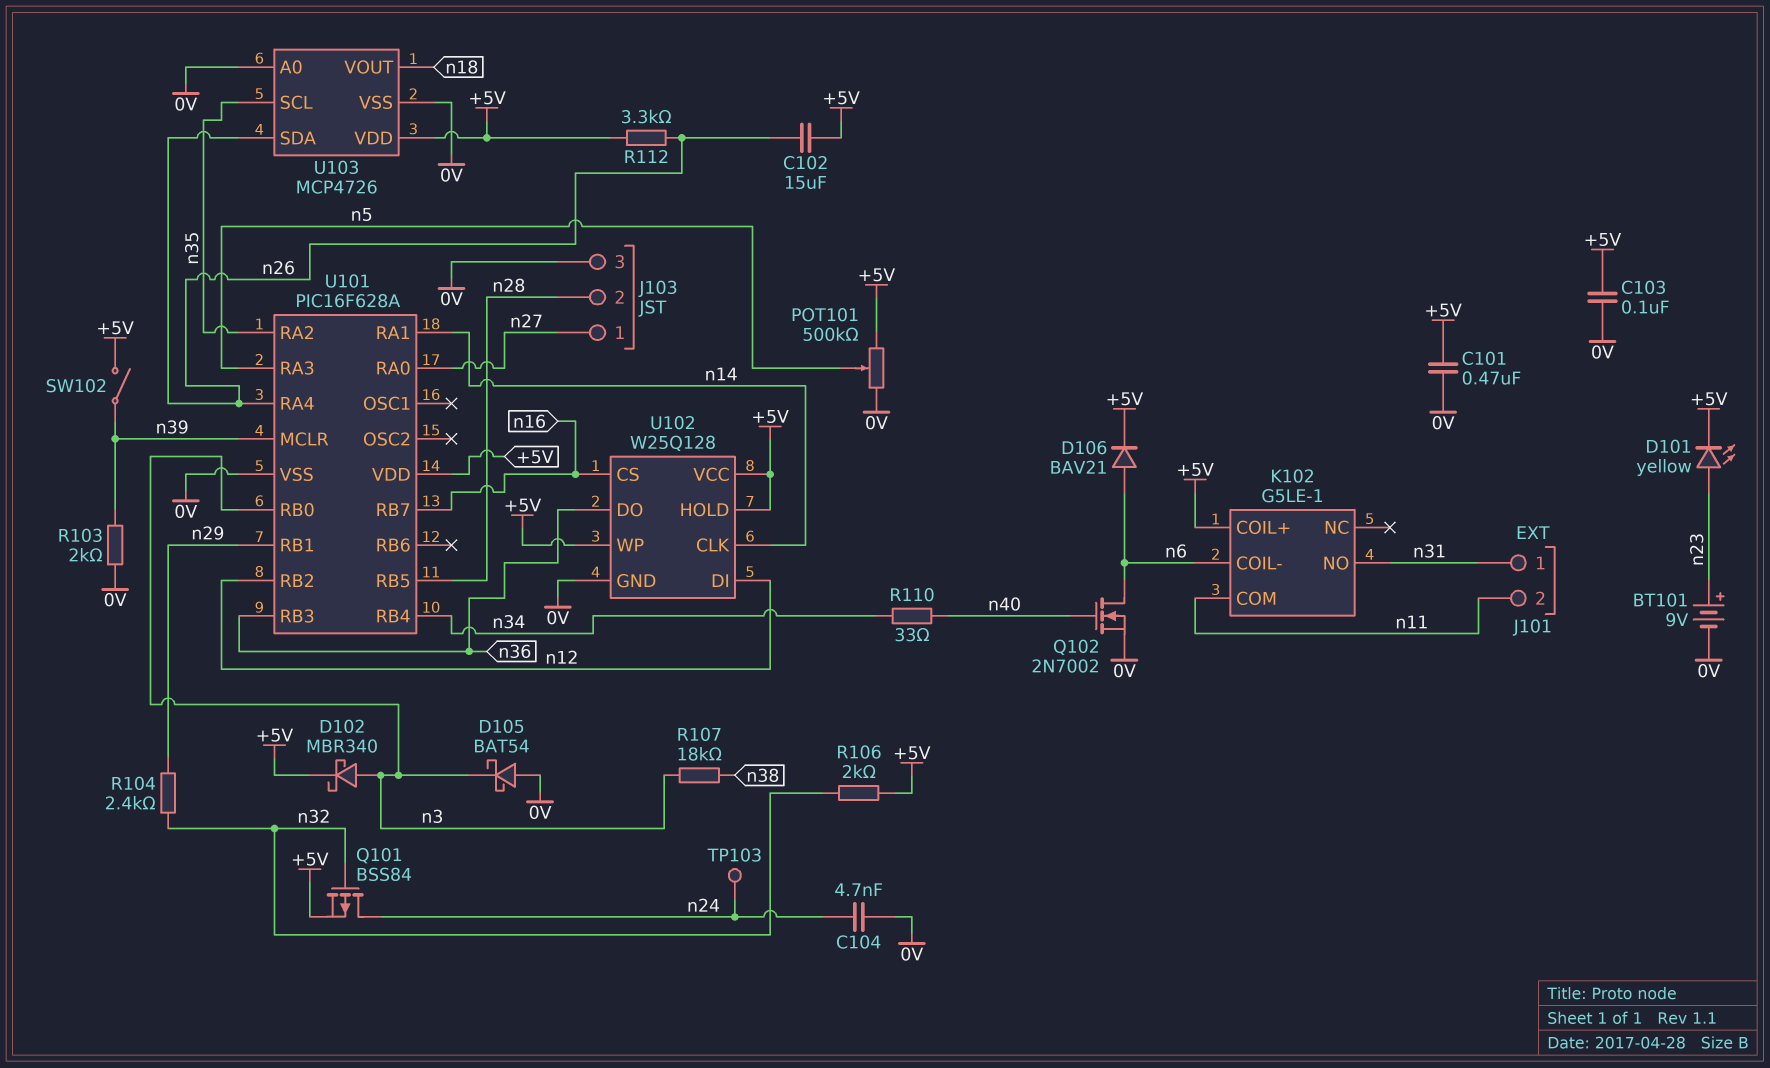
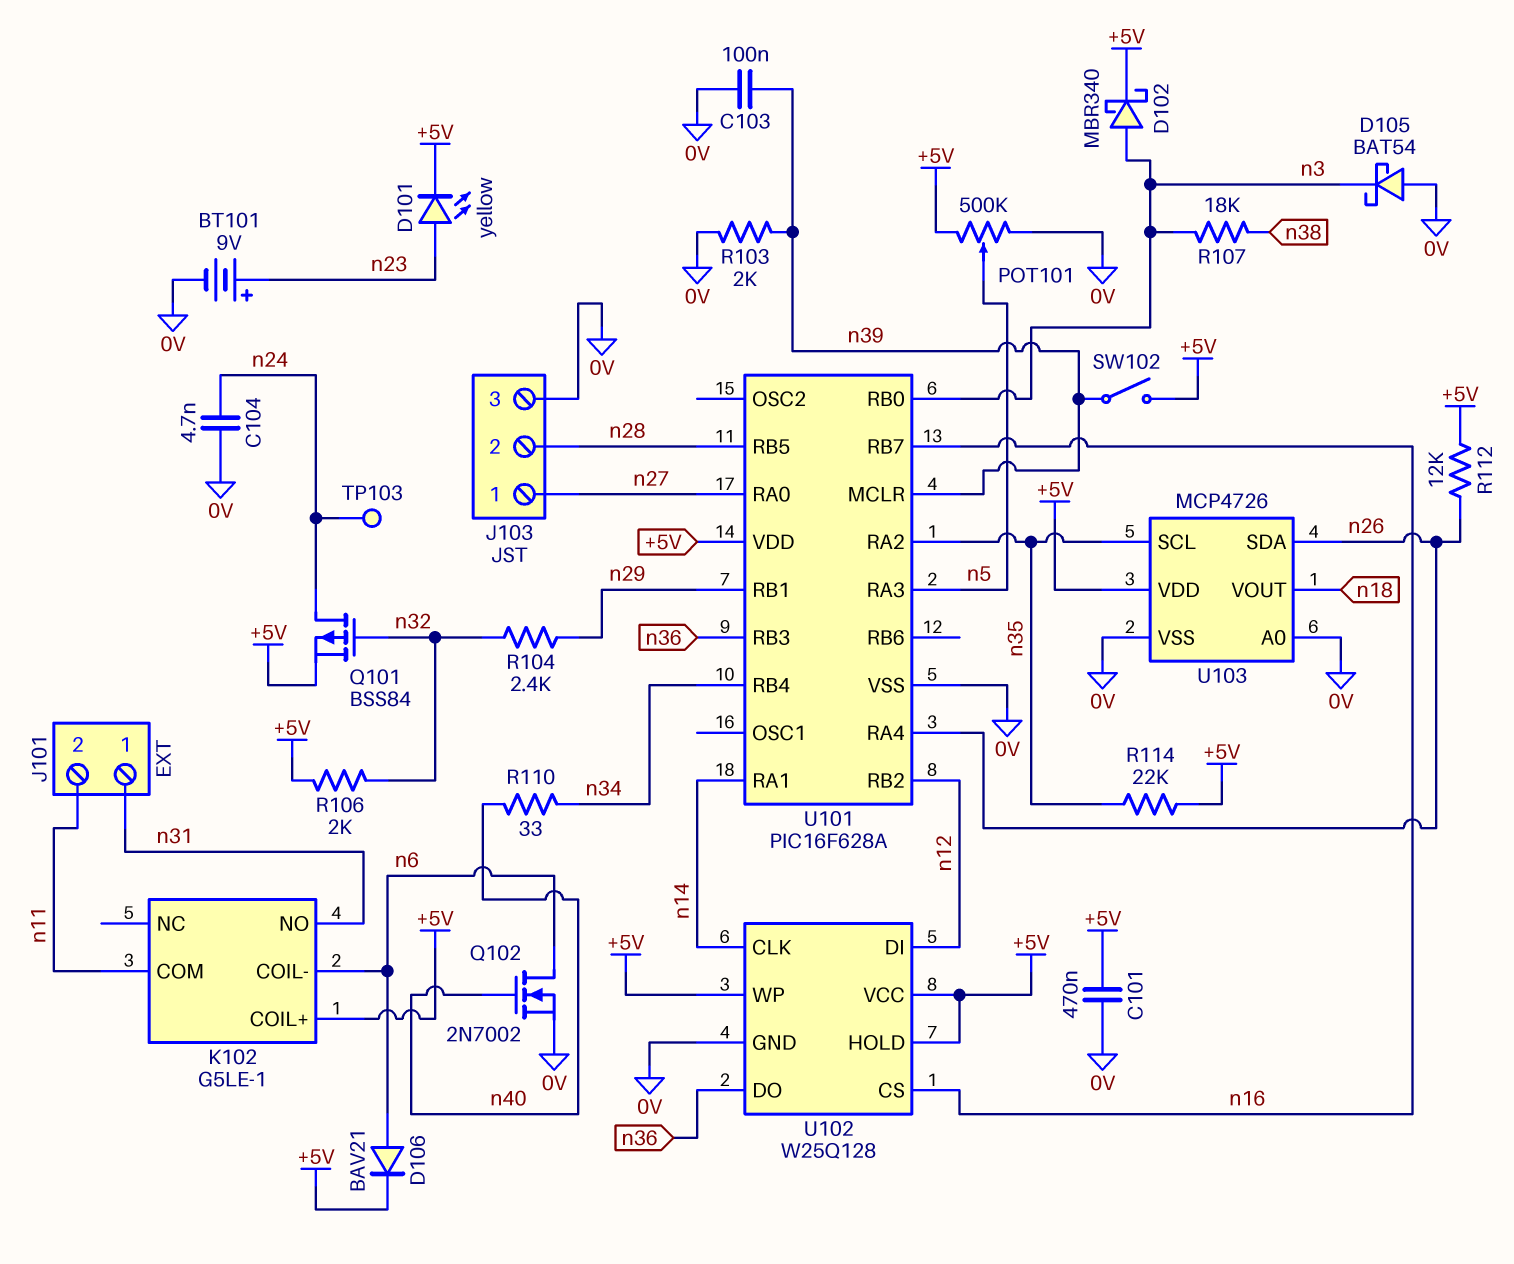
C102: 15uF (+5V, n26) -> none
C103: 100nF (+5V, 0V) -> 100nF (0V, n39)
R112: 3.3k (+5V, n26) -> 12k (+5V, n26)
R114: none -> 22k (+5V, n35)

